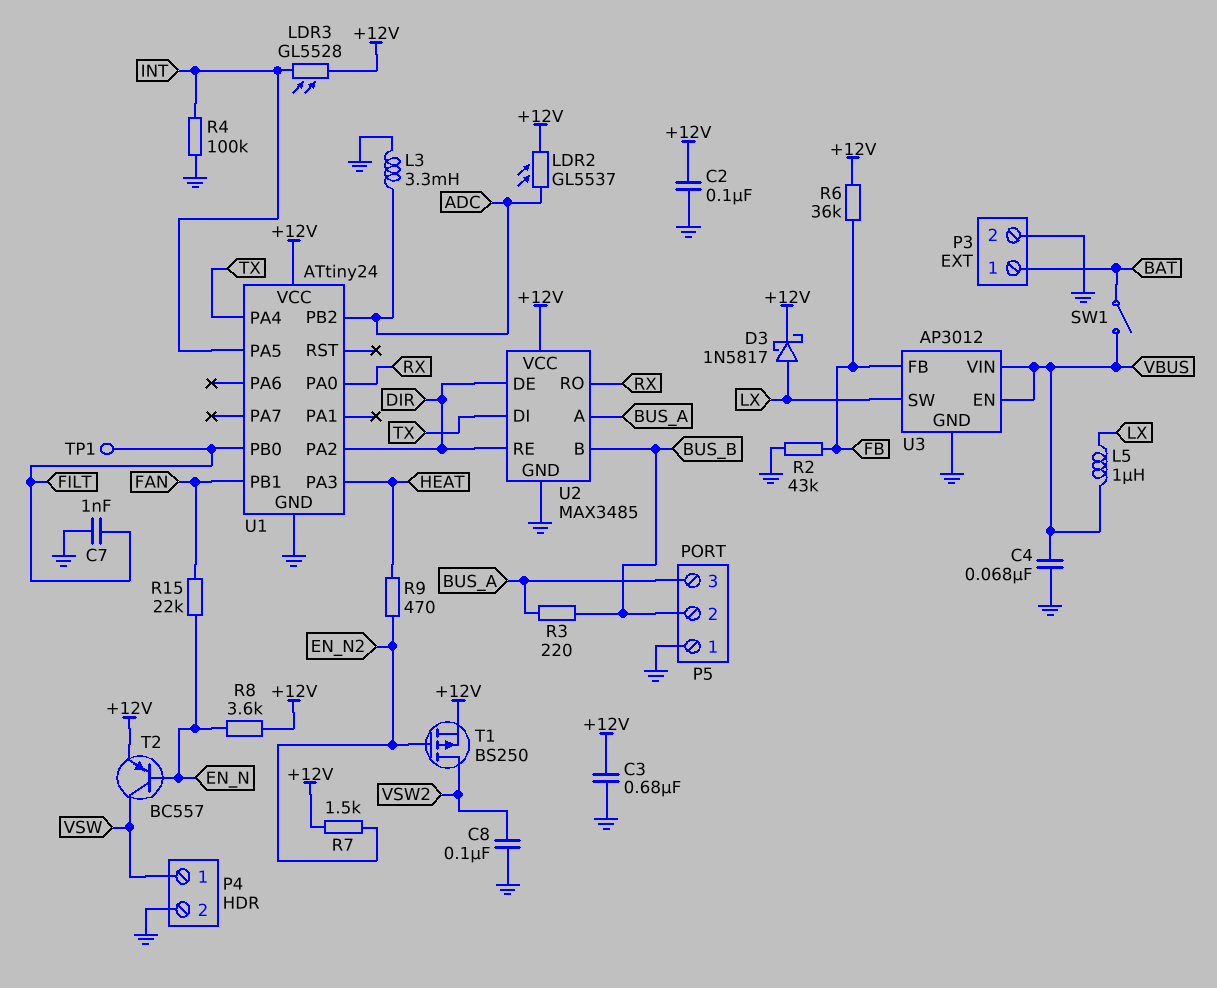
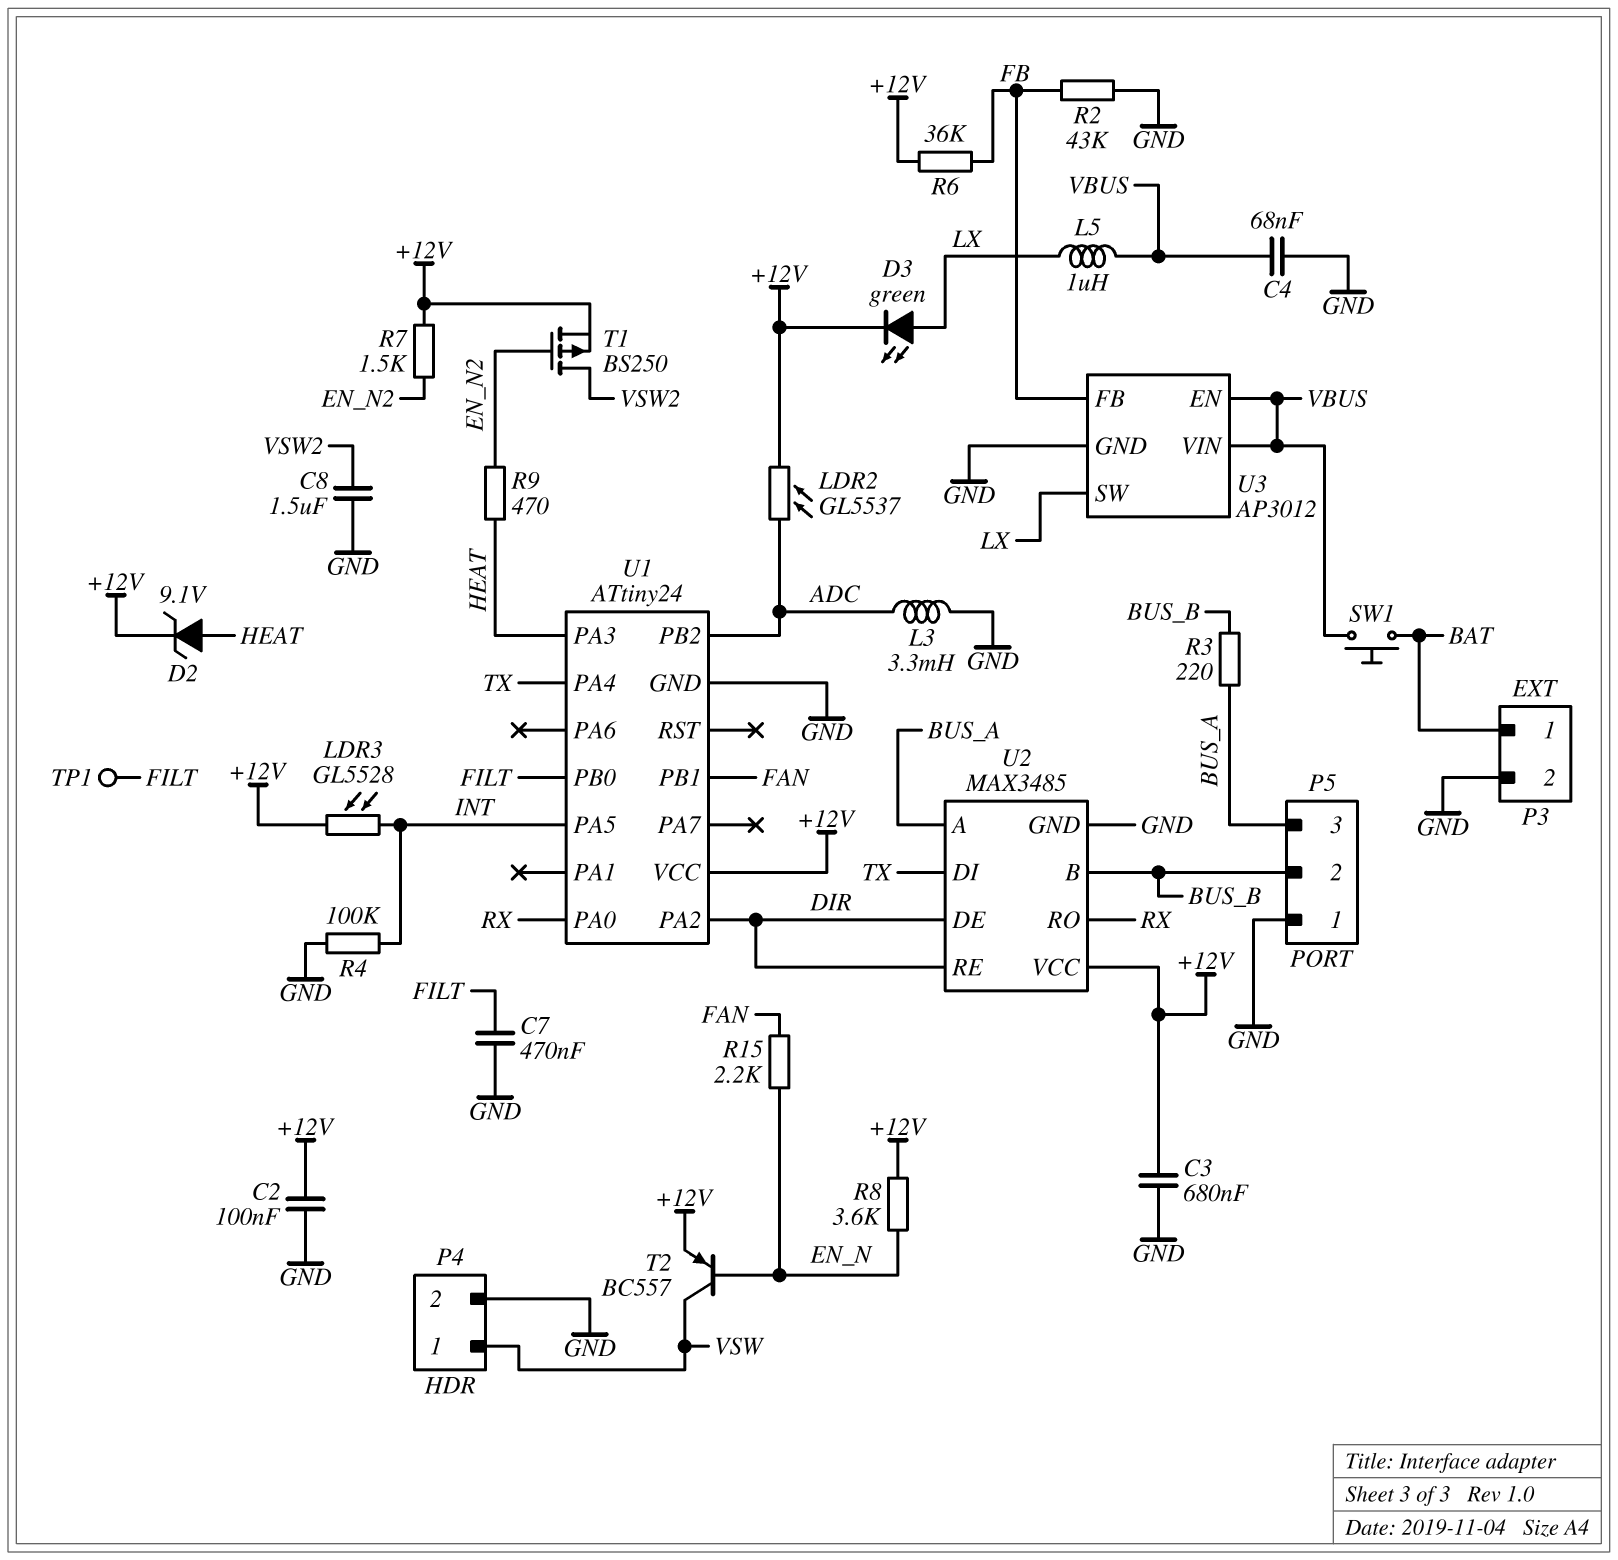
C7: 1nF (FILT, GND) -> 470nF (FILT, GND)
C8: 100nF (GND, VSW2) -> 1.5uF (GND, VSW2)
D2: none -> zener 9.1V (A HEAT, K +12V)
D3: schottky 1N5817 (A LX, K +12V) -> LED green (A LX, K +12V)
R15: 22k (EN_N, FAN) -> 2.2k (EN_N, FAN)
SW1: switch (BAT, VBUS) -> button (BAT, VBUS)

